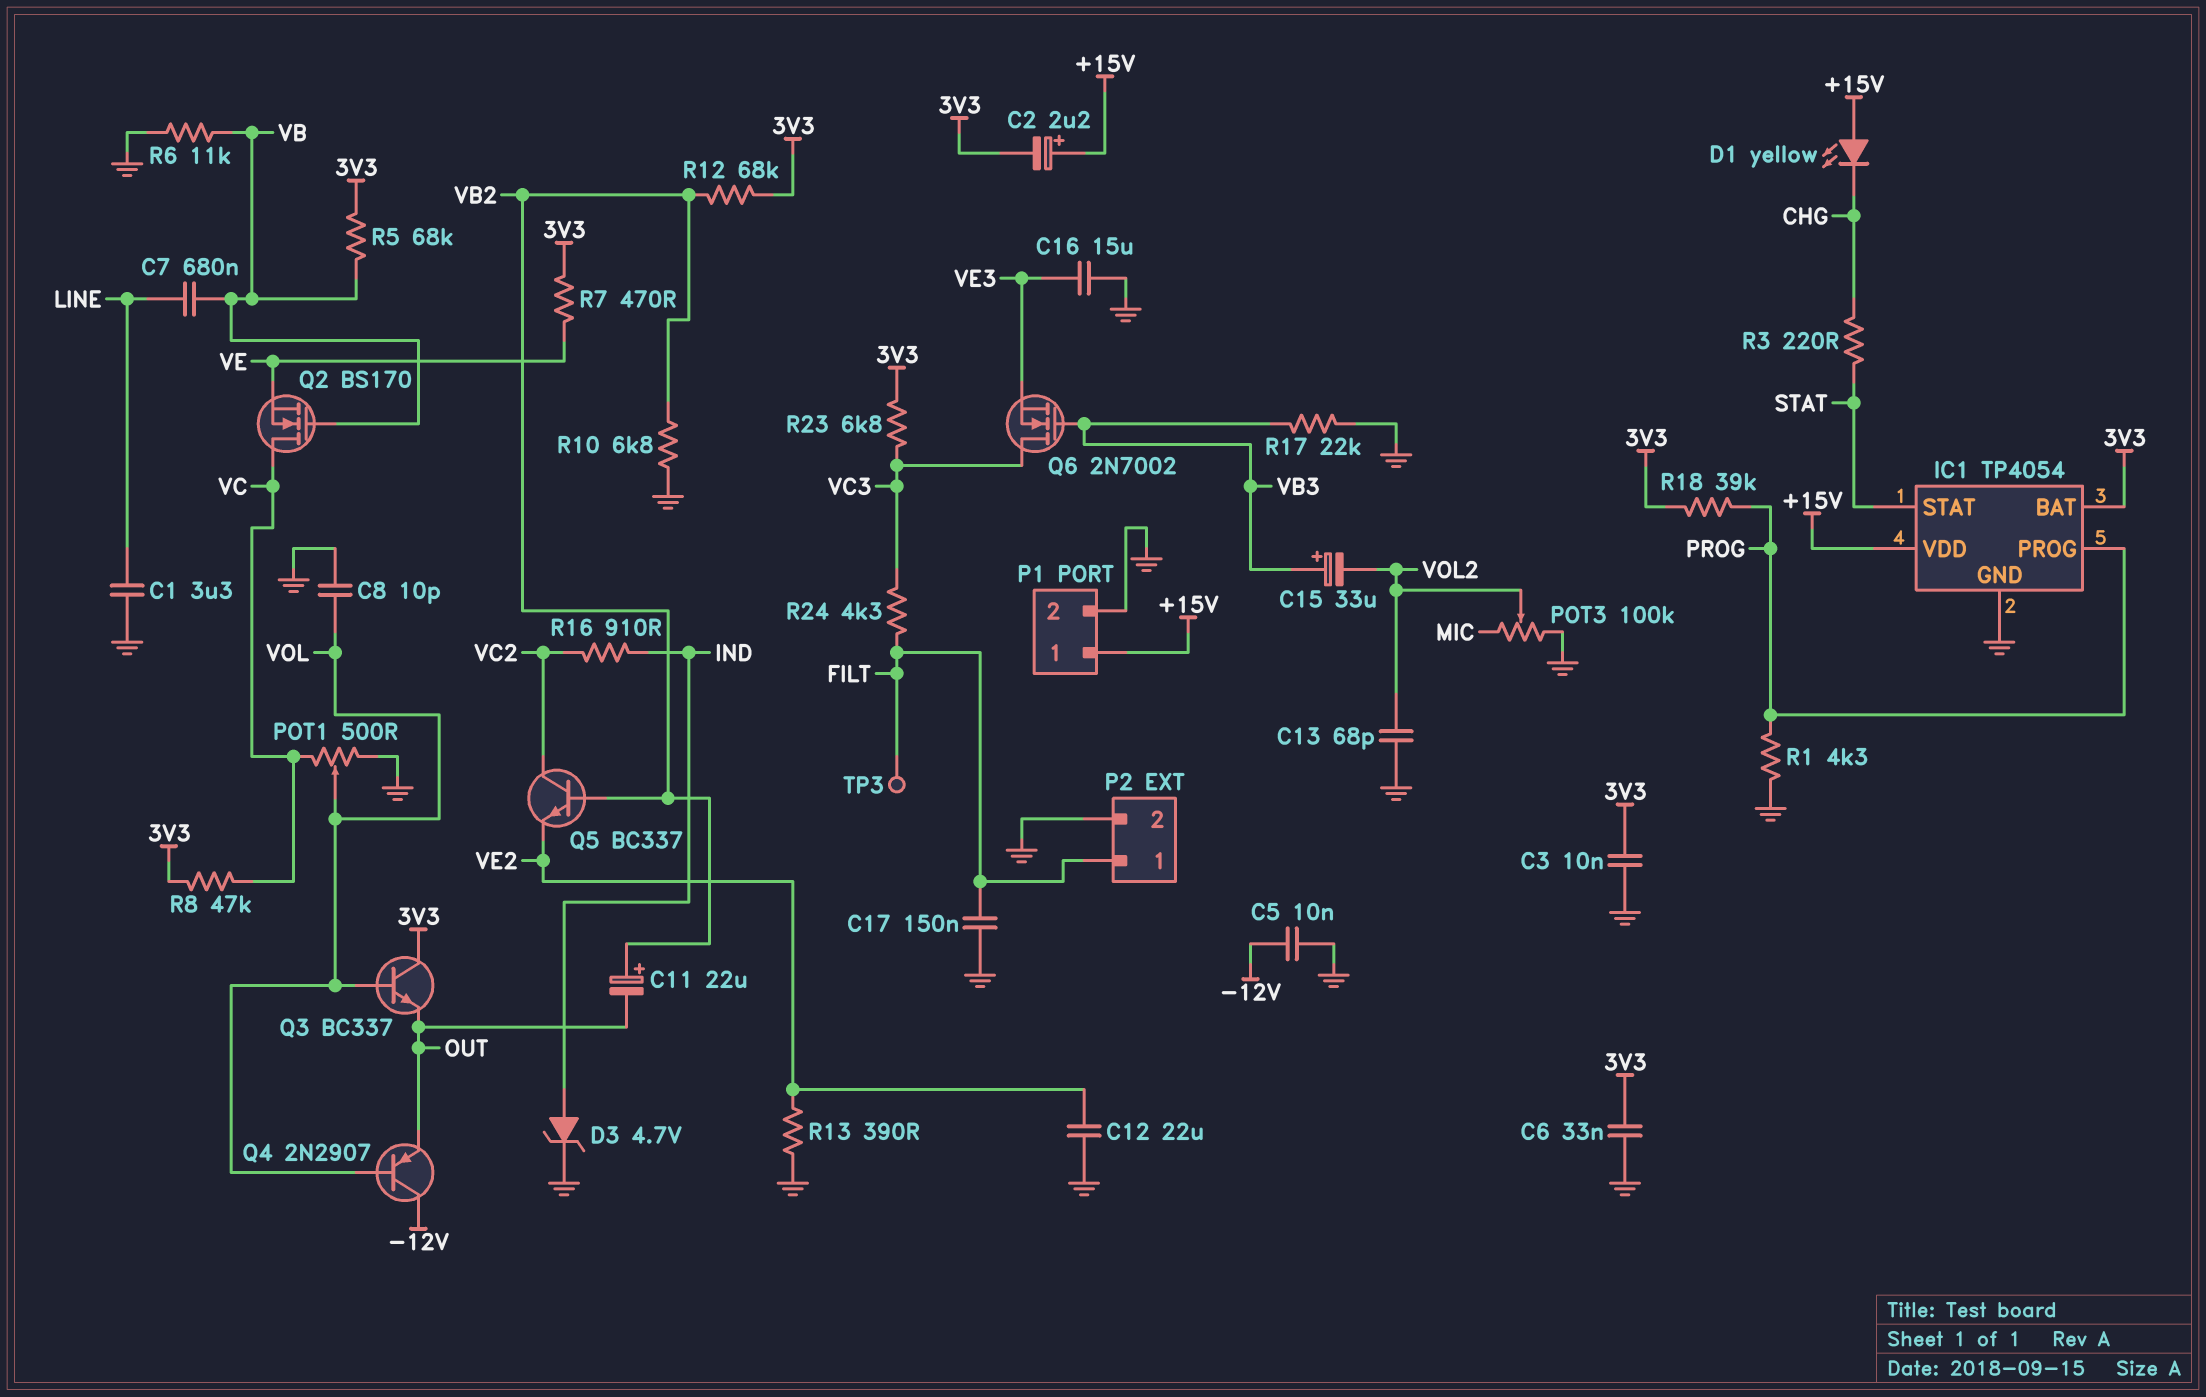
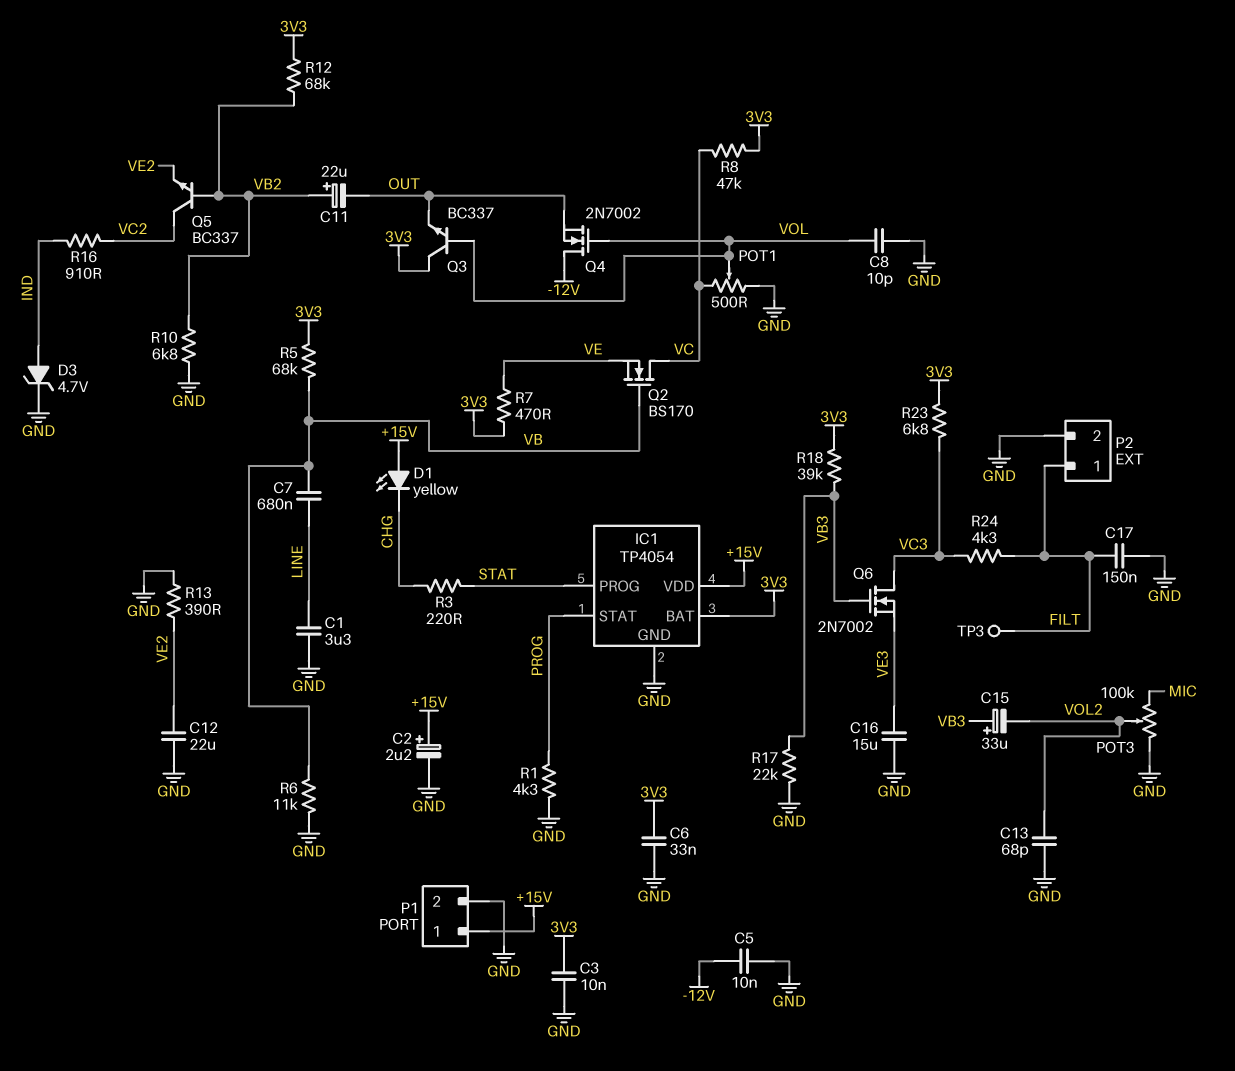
C2: 2.2uF (plus +15V, minus 3V3) -> 2.2uF (plus +15V, minus GND)
IC1 pin PROG: PROG -> STAT
IC1 pin STAT: STAT -> PROG
Q4: PNP 2N2907 (B VOL, C -12V, E OUT) -> NMOS 2N7002 (G VOL, D -12V, S OUT)
R18: 39k (3V3, PROG) -> 39k (3V3, VB3)

